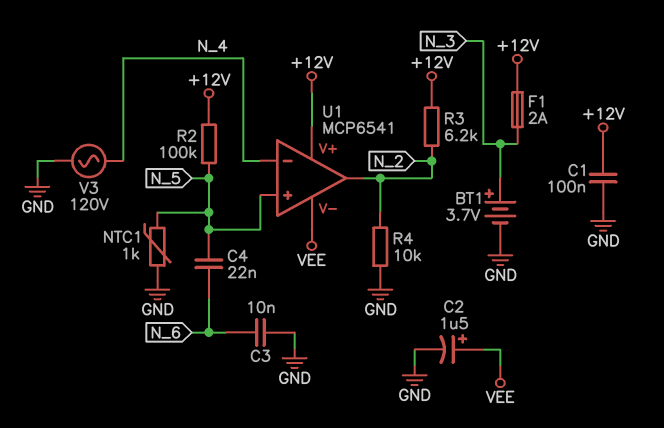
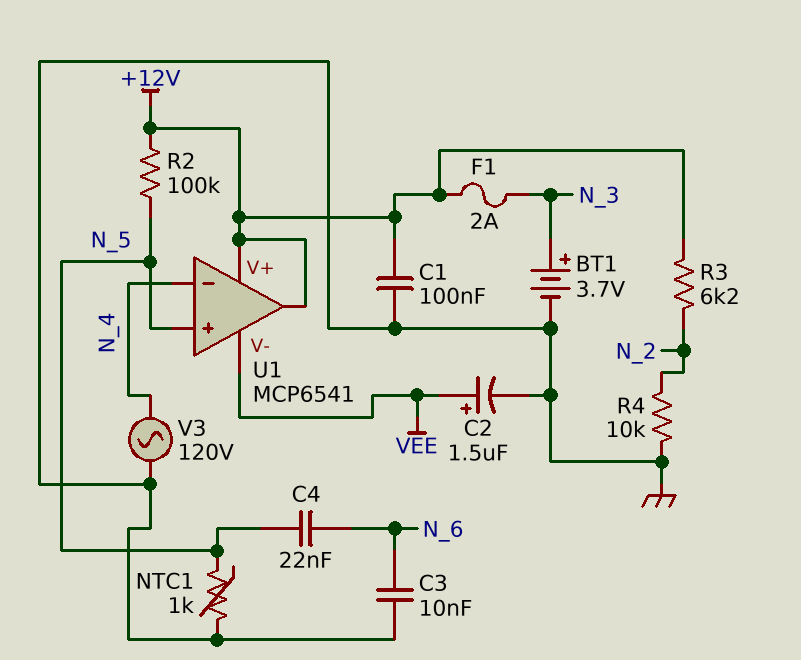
U1 pin out: N_2 -> +12V

